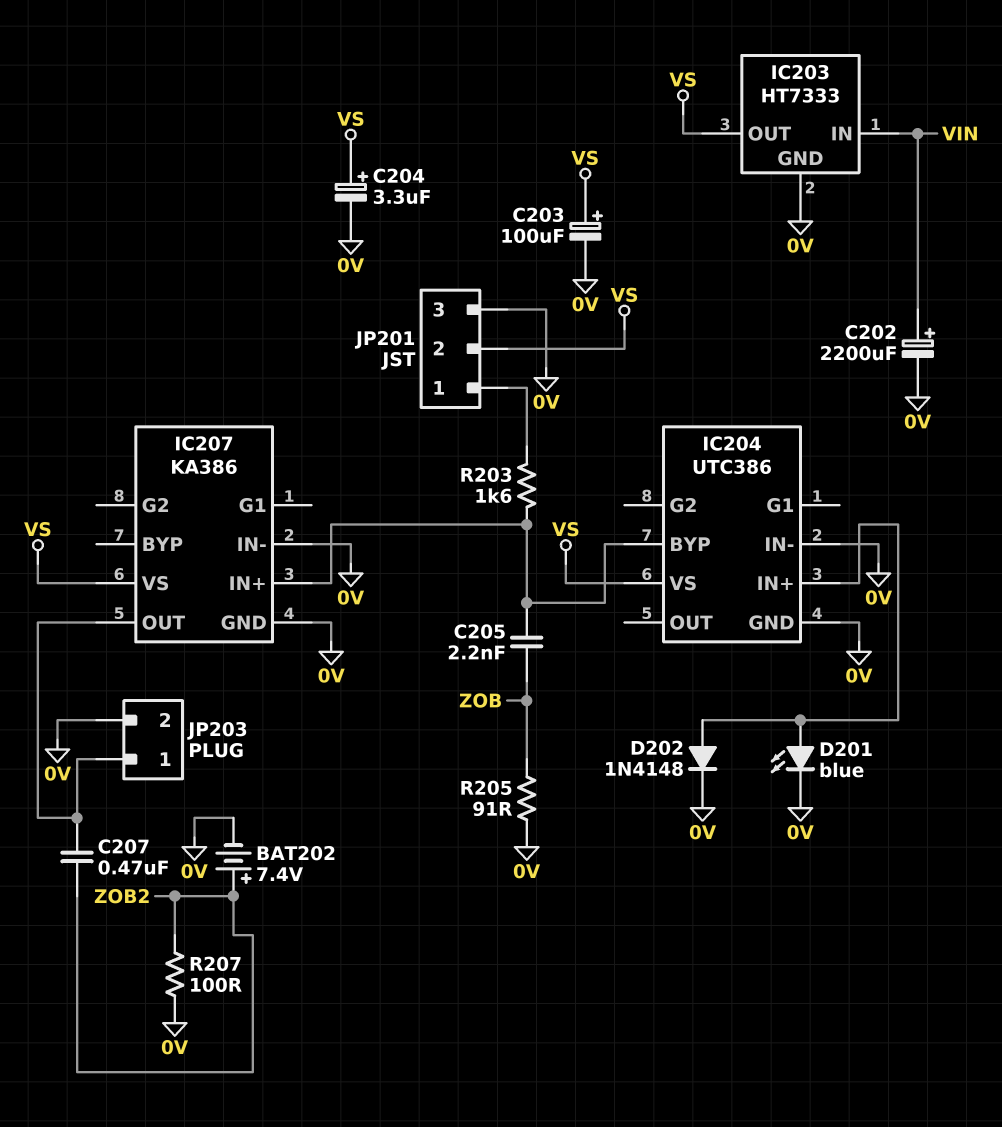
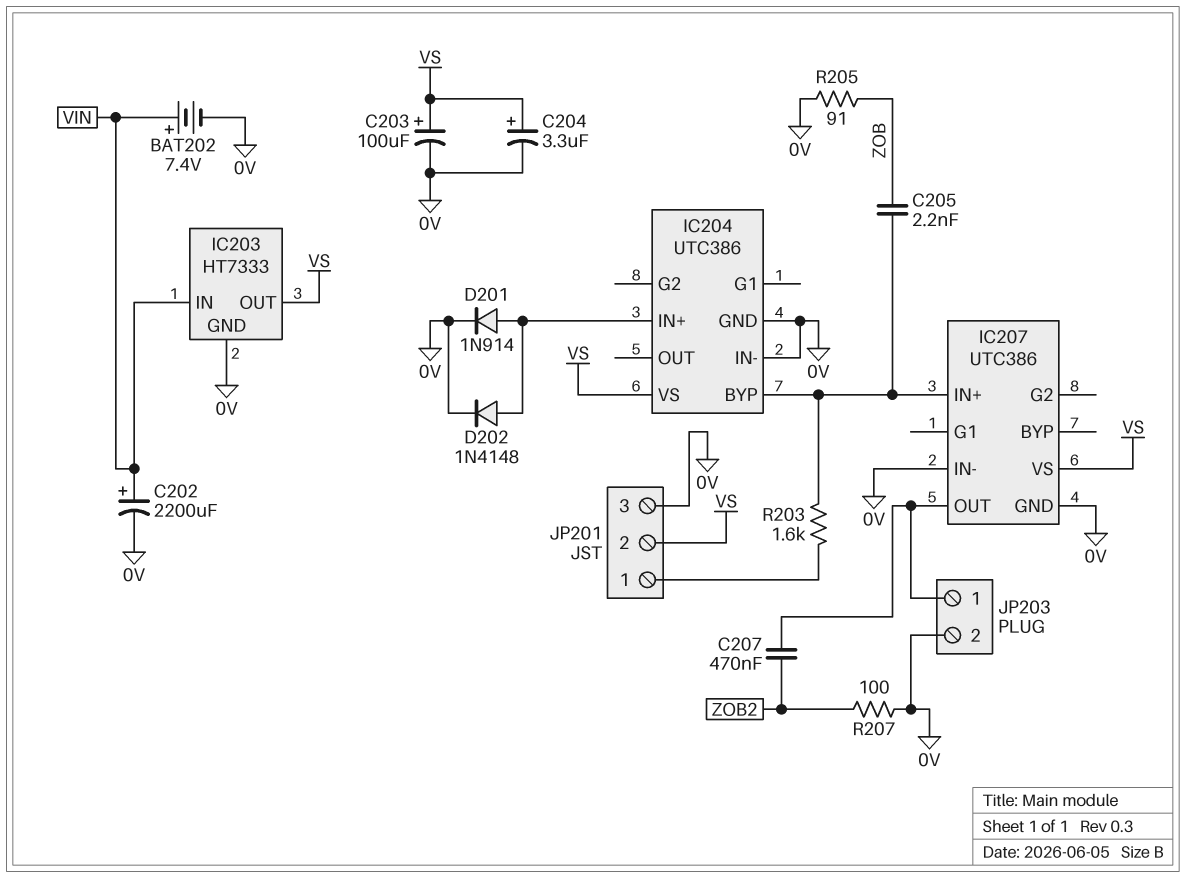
BAT202: 7.4V (plus ZOB2, minus 0V) -> 7.4V (plus VIN, minus 0V)
D201: LED blue (A IC204/IN+, K 0V) -> diode 1N914 (A IC204/IN+, K 0V)
IC207: KA386 -> UTC386

